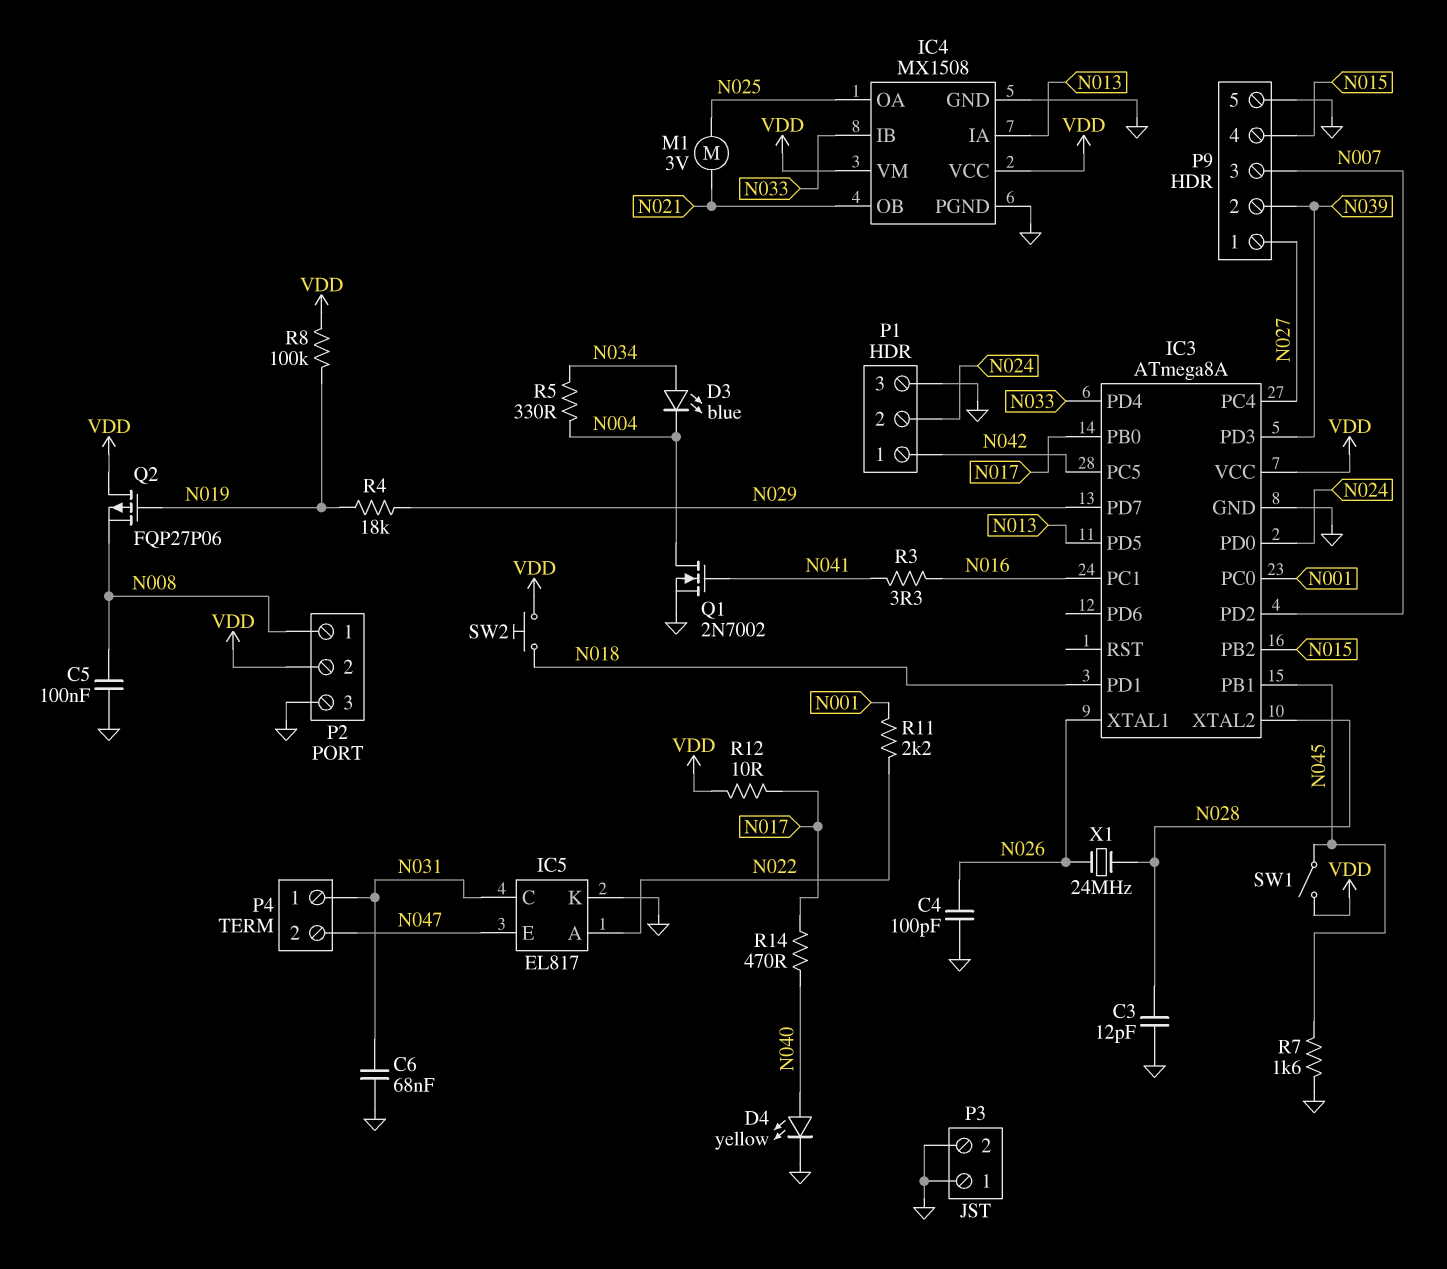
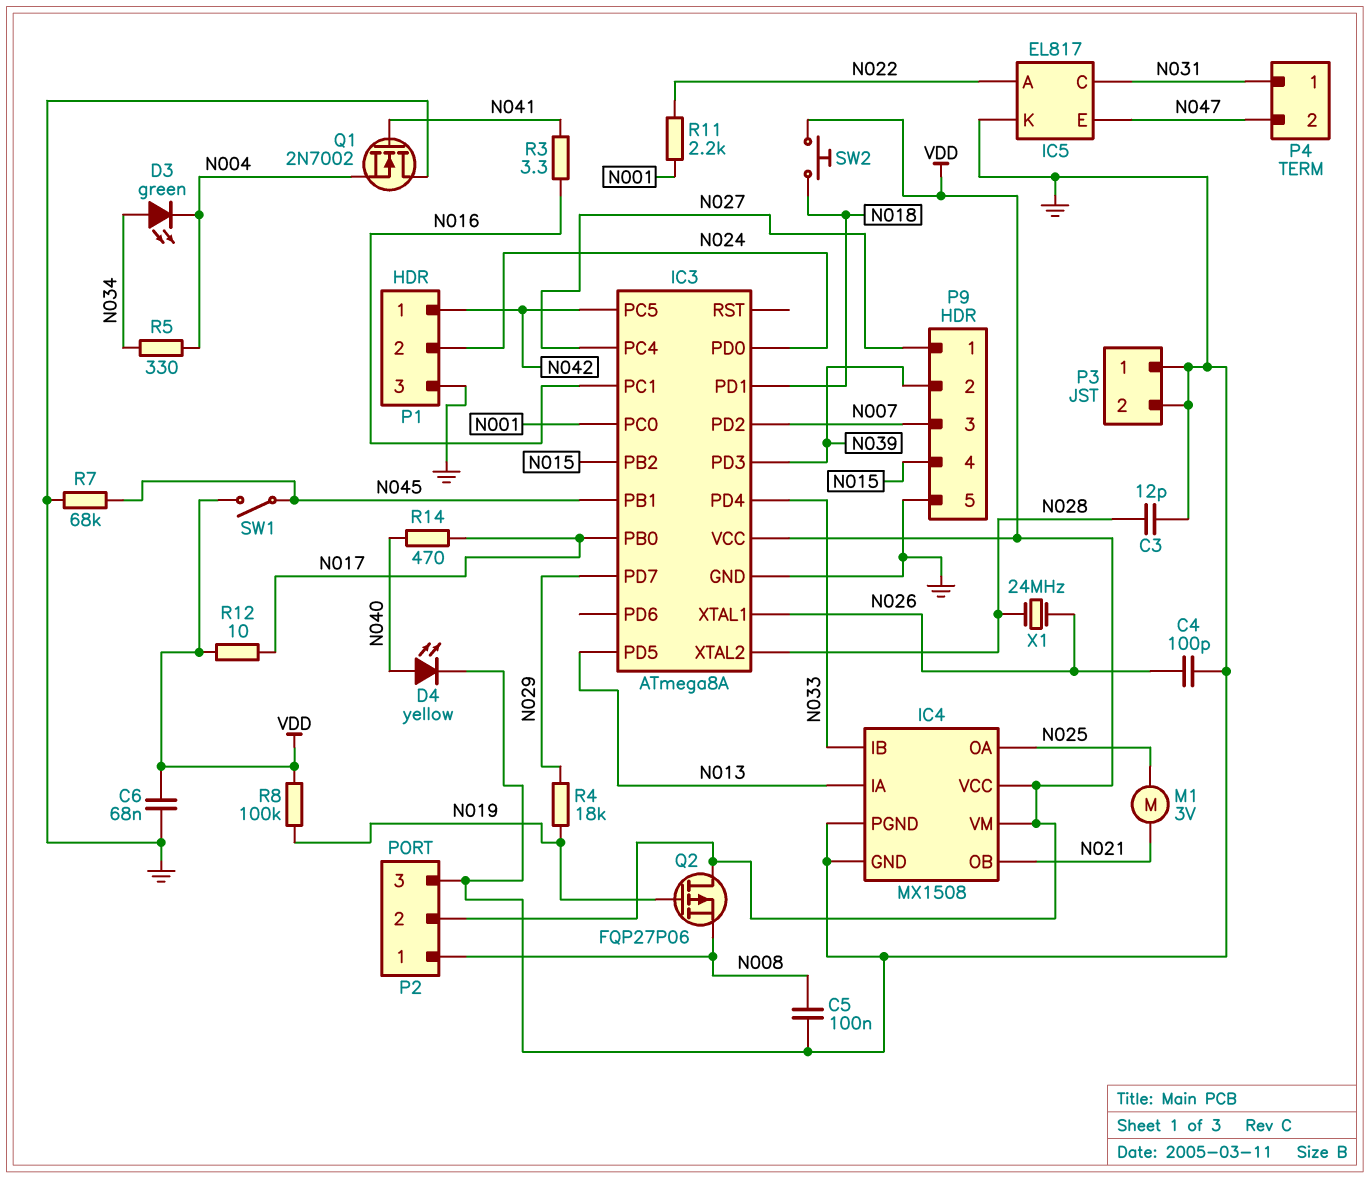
C6: 68nF (GND, N031) -> 68nF (GND, VDD)
D3: LED blue (A N034, K N004) -> LED green (A N034, K N004)
Q1: NMOS 2N7002 (G N041, D N004, S GND) -> NMOS 2N7002 (G N041, D GND, S N004)
R7: 1.6k (GND, N045) -> 68k (GND, N045)

